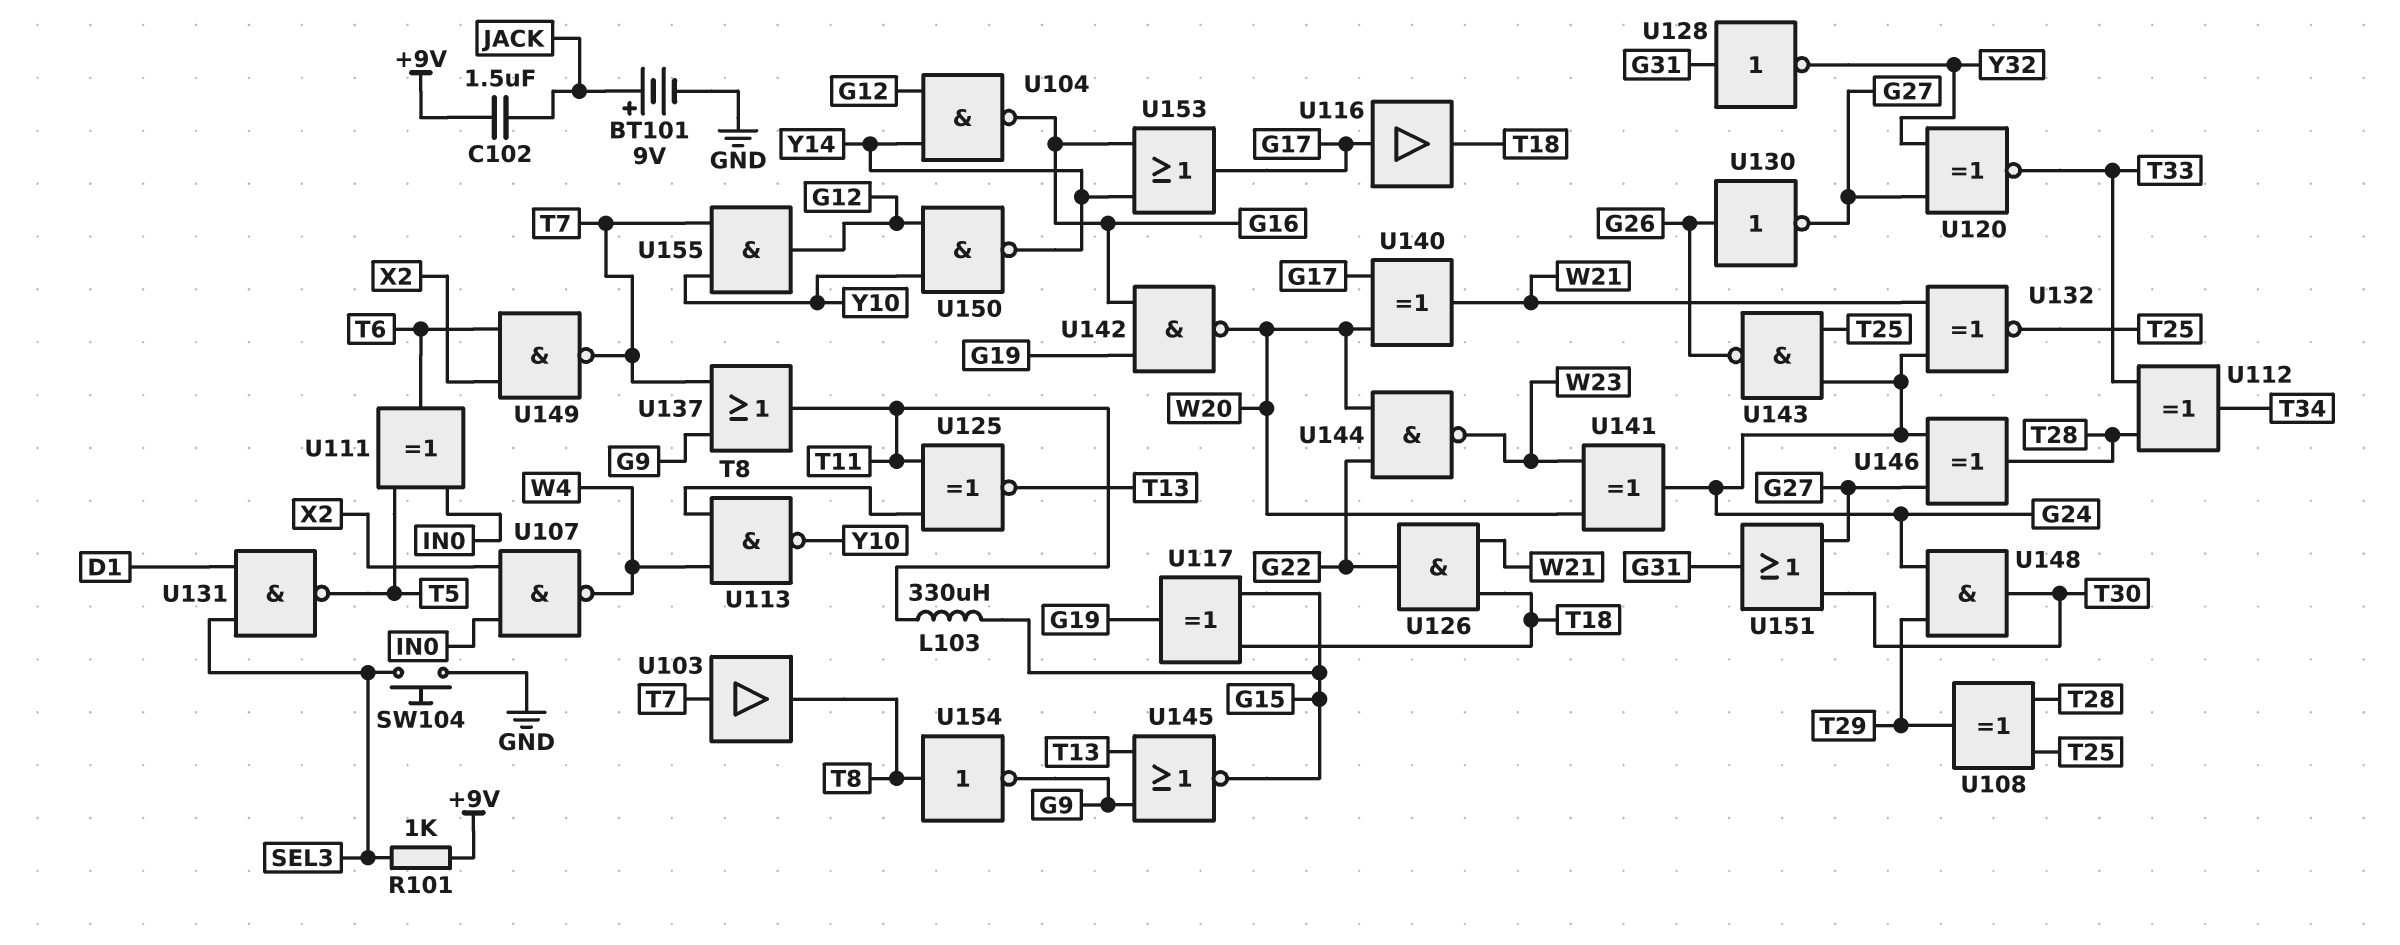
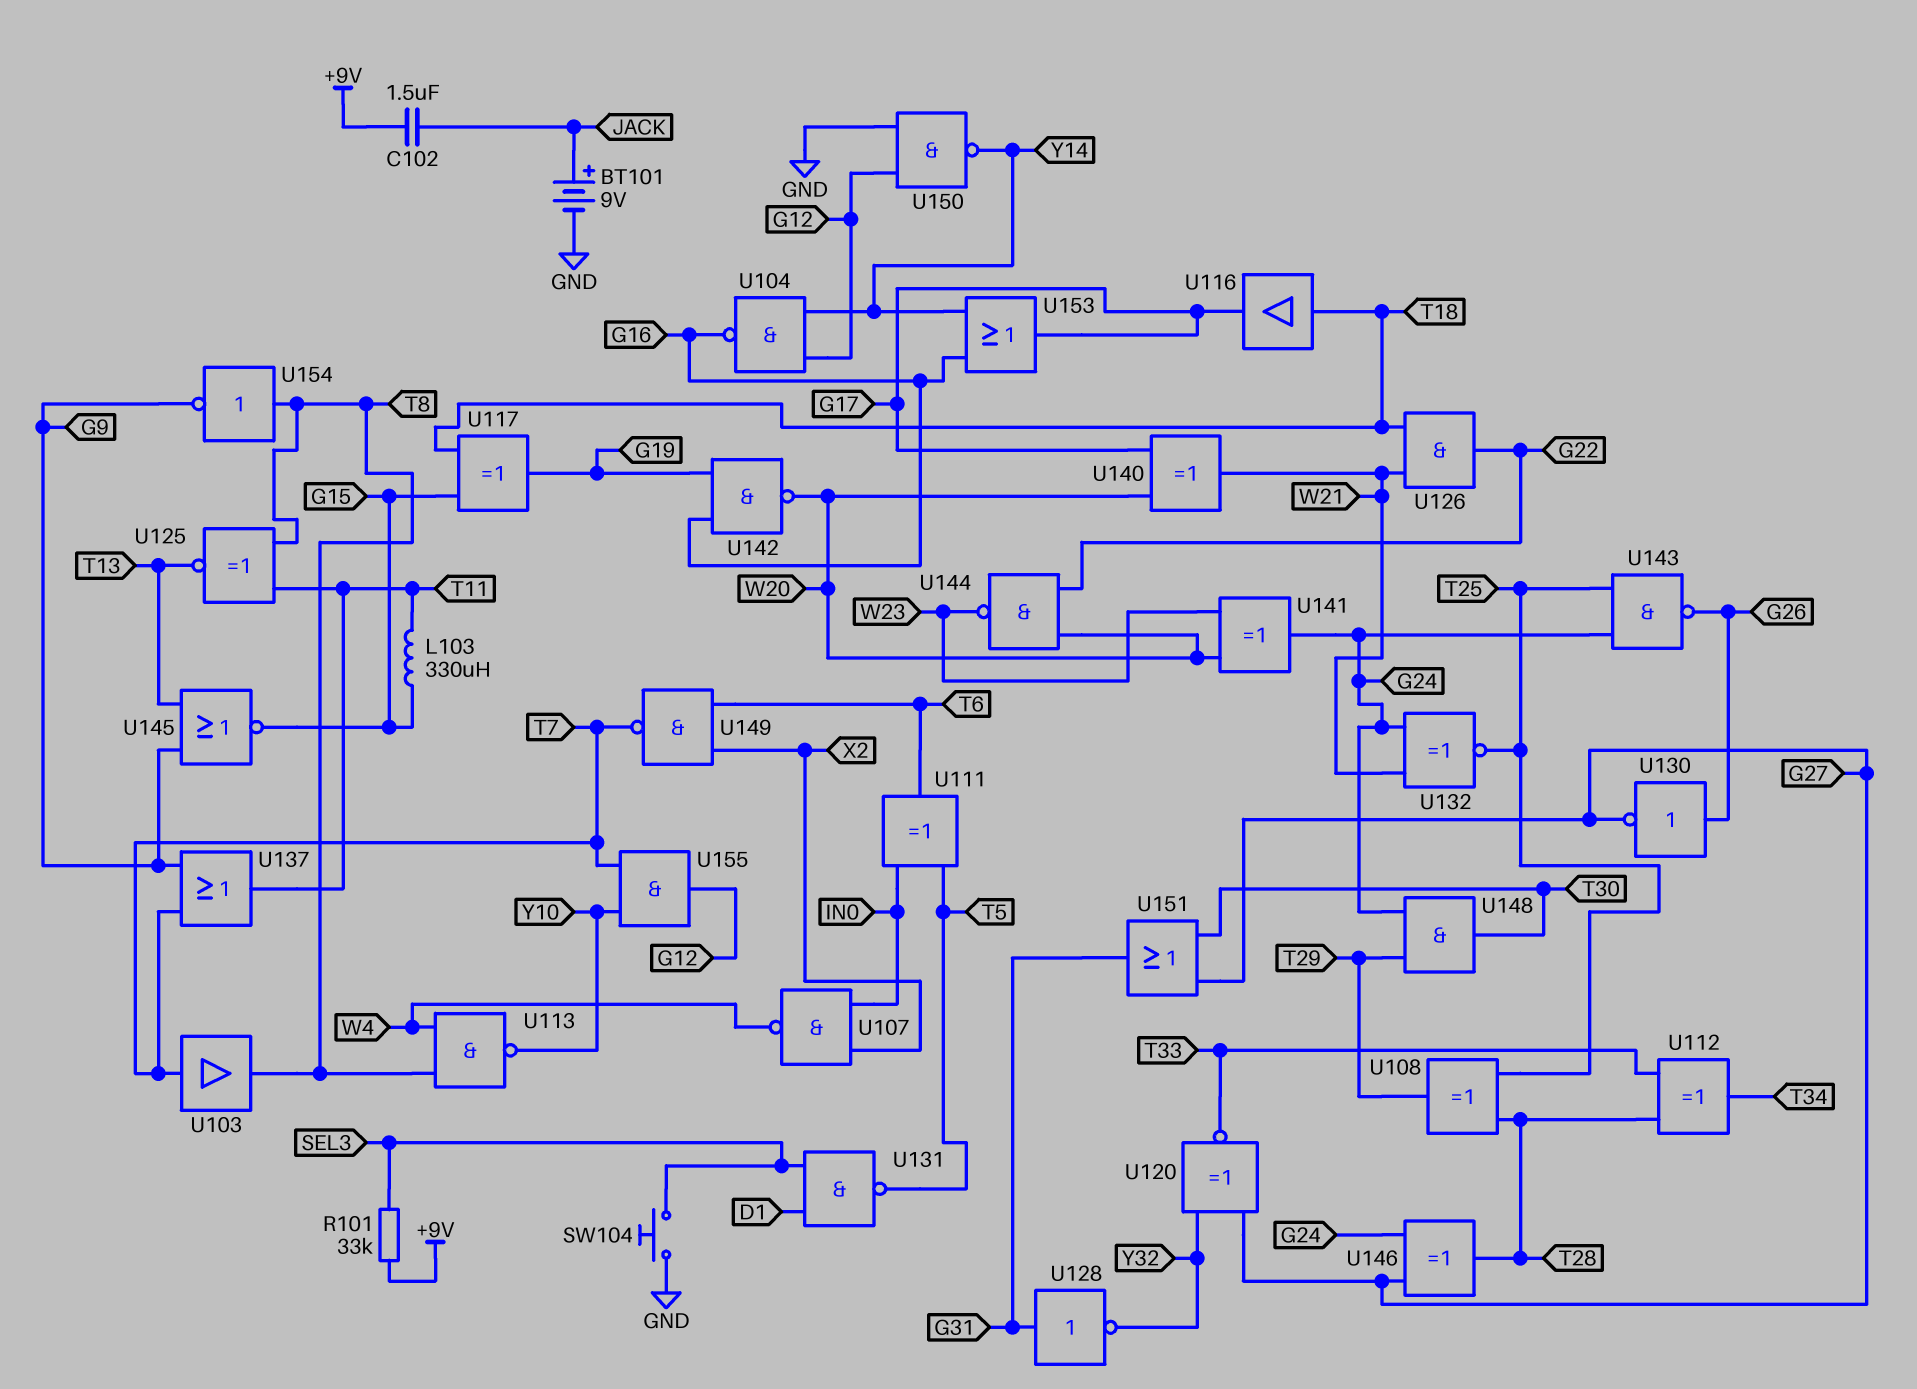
R101: 1k (+9V, SEL3) -> 33k (+9V, SEL3)
U116: buffer (in G17, out T18) -> buffer (in T18, out G17)
U150: NAND (in G12, in Y10, out Y14) -> NAND (in G12, in GND, out Y14)

